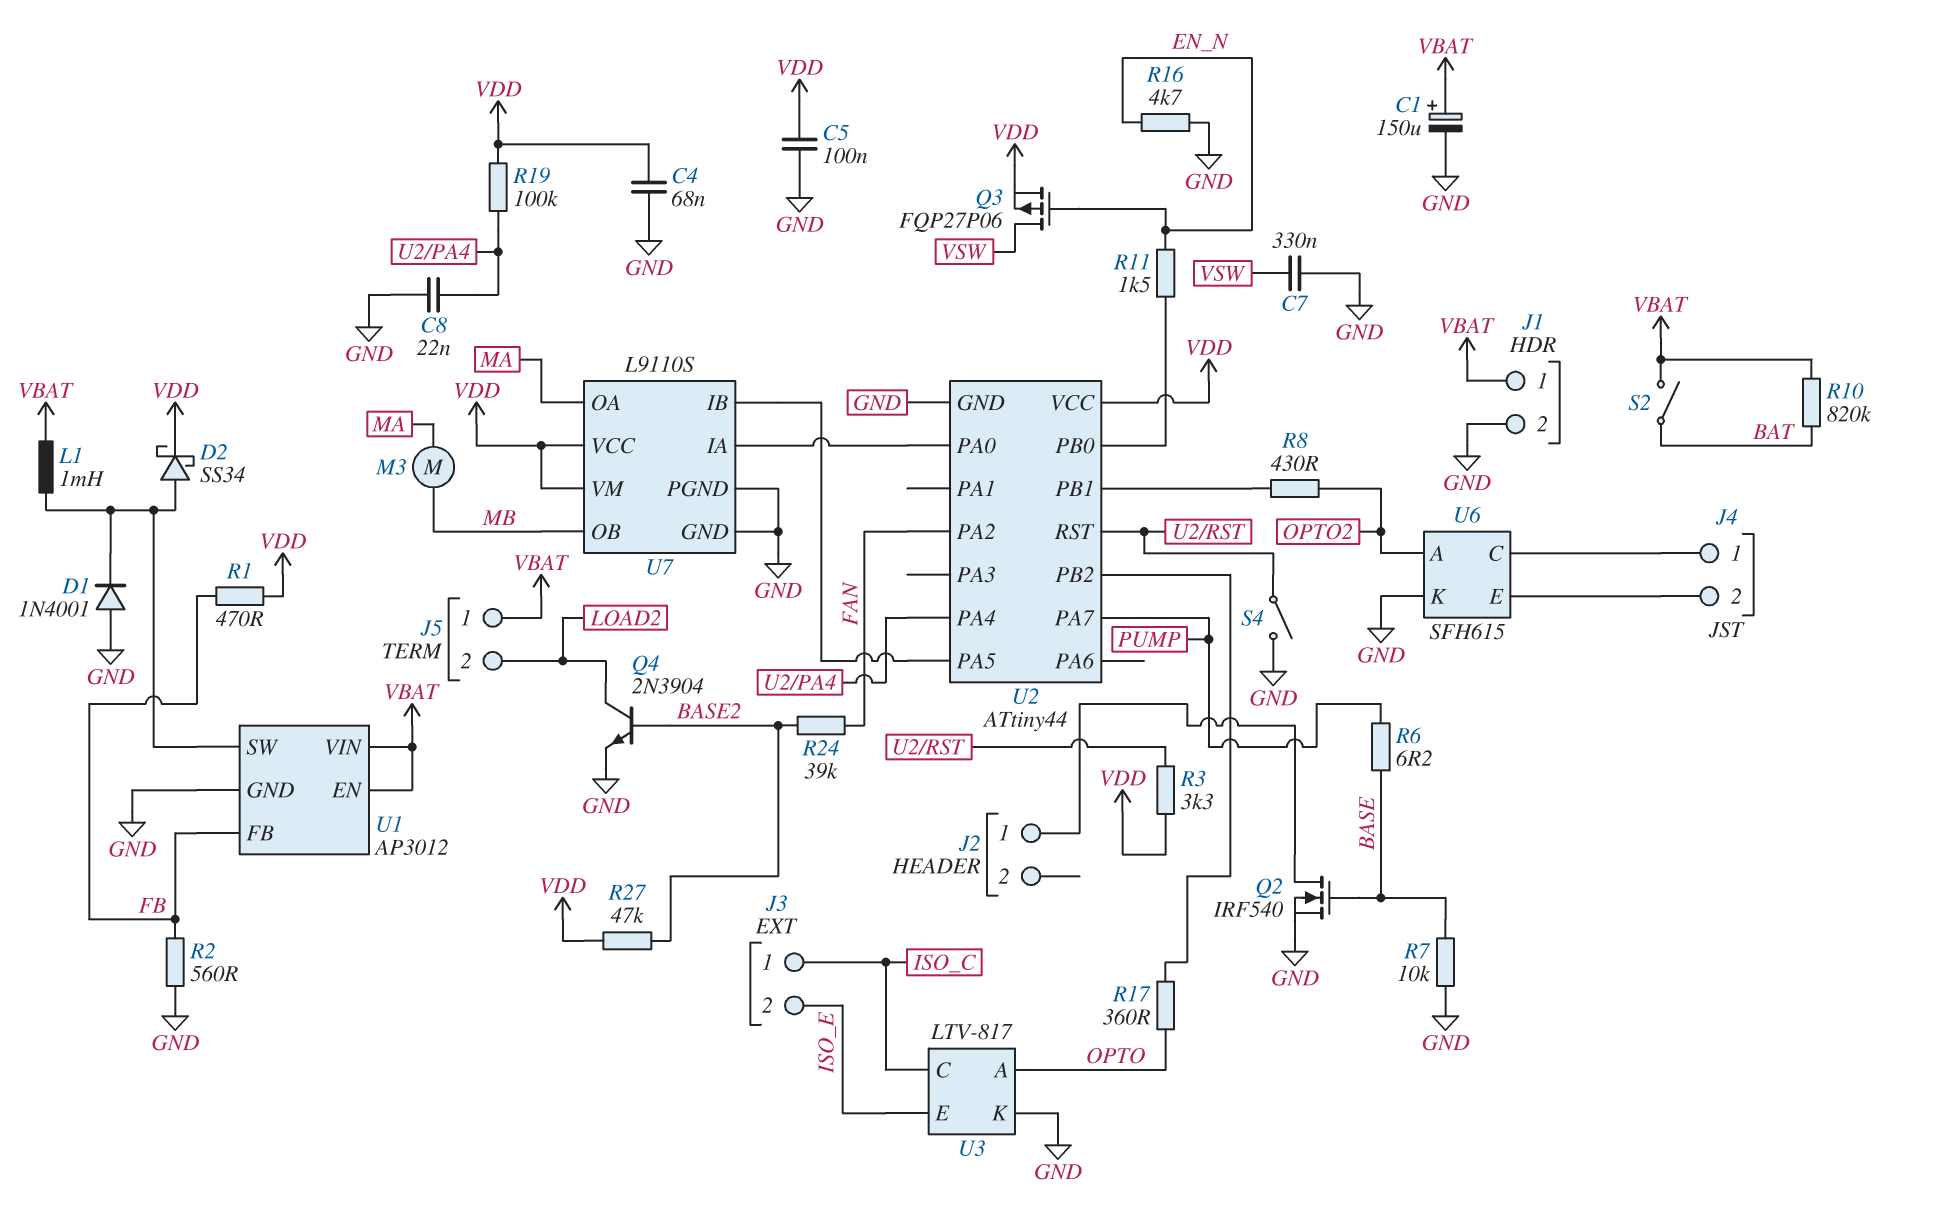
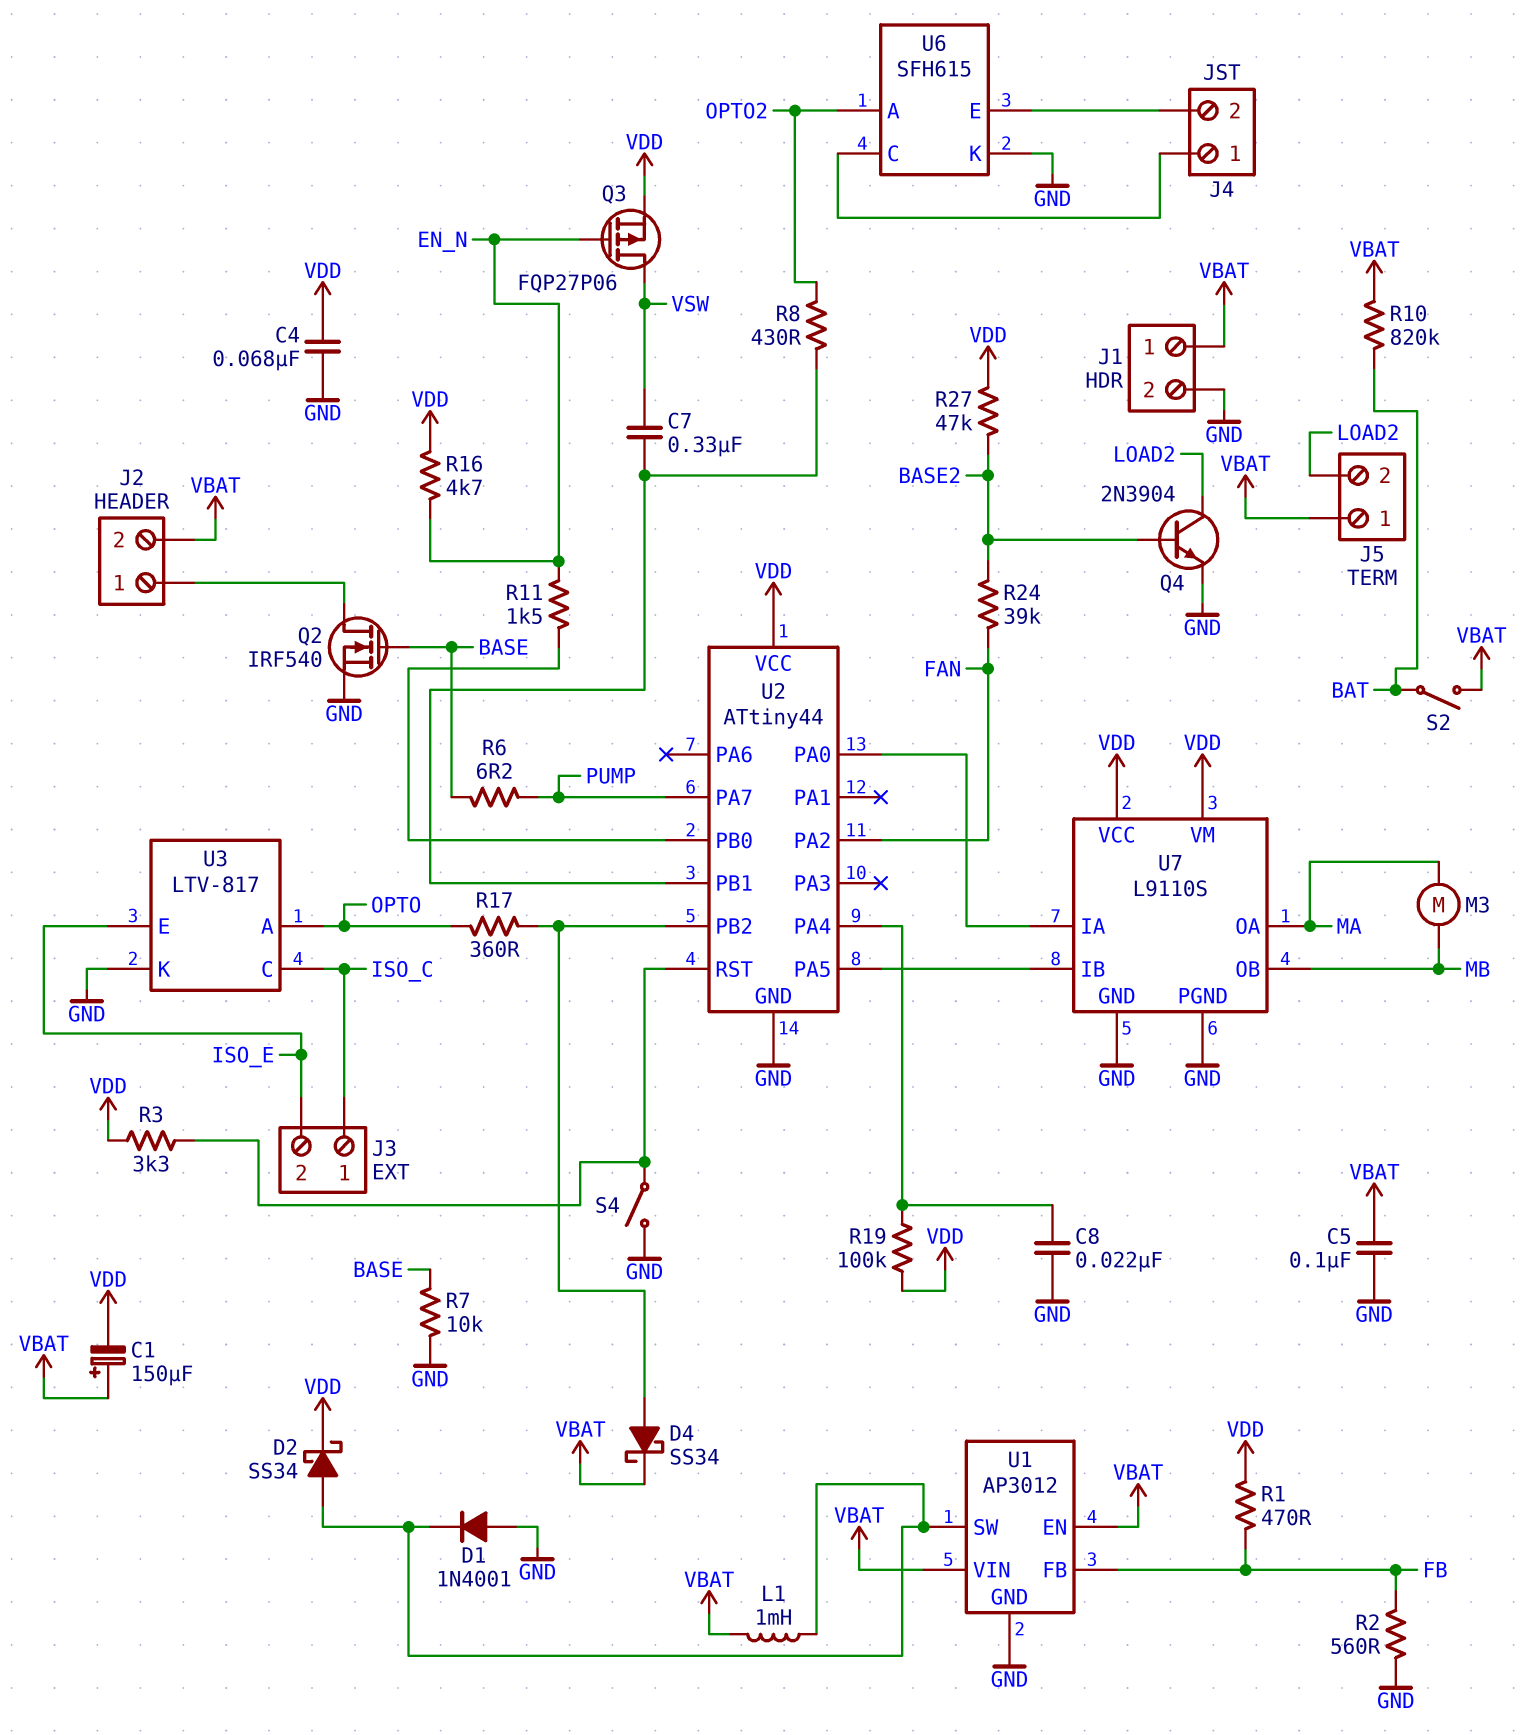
C1: 150uF (plus VBAT, minus GND) -> 150uF (plus VBAT, minus VDD)
C5: 100nF (GND, VDD) -> 100nF (GND, VBAT)
C7: 330nF (GND, VSW) -> 330nF (U2/PB1, VSW)
D4: none -> schottky SS34 (A U2/PB2, K VBAT)
J2 pin 2: none -> VBAT
R16: 4.7k (EN_N, GND) -> 4.7k (EN_N, VDD)

